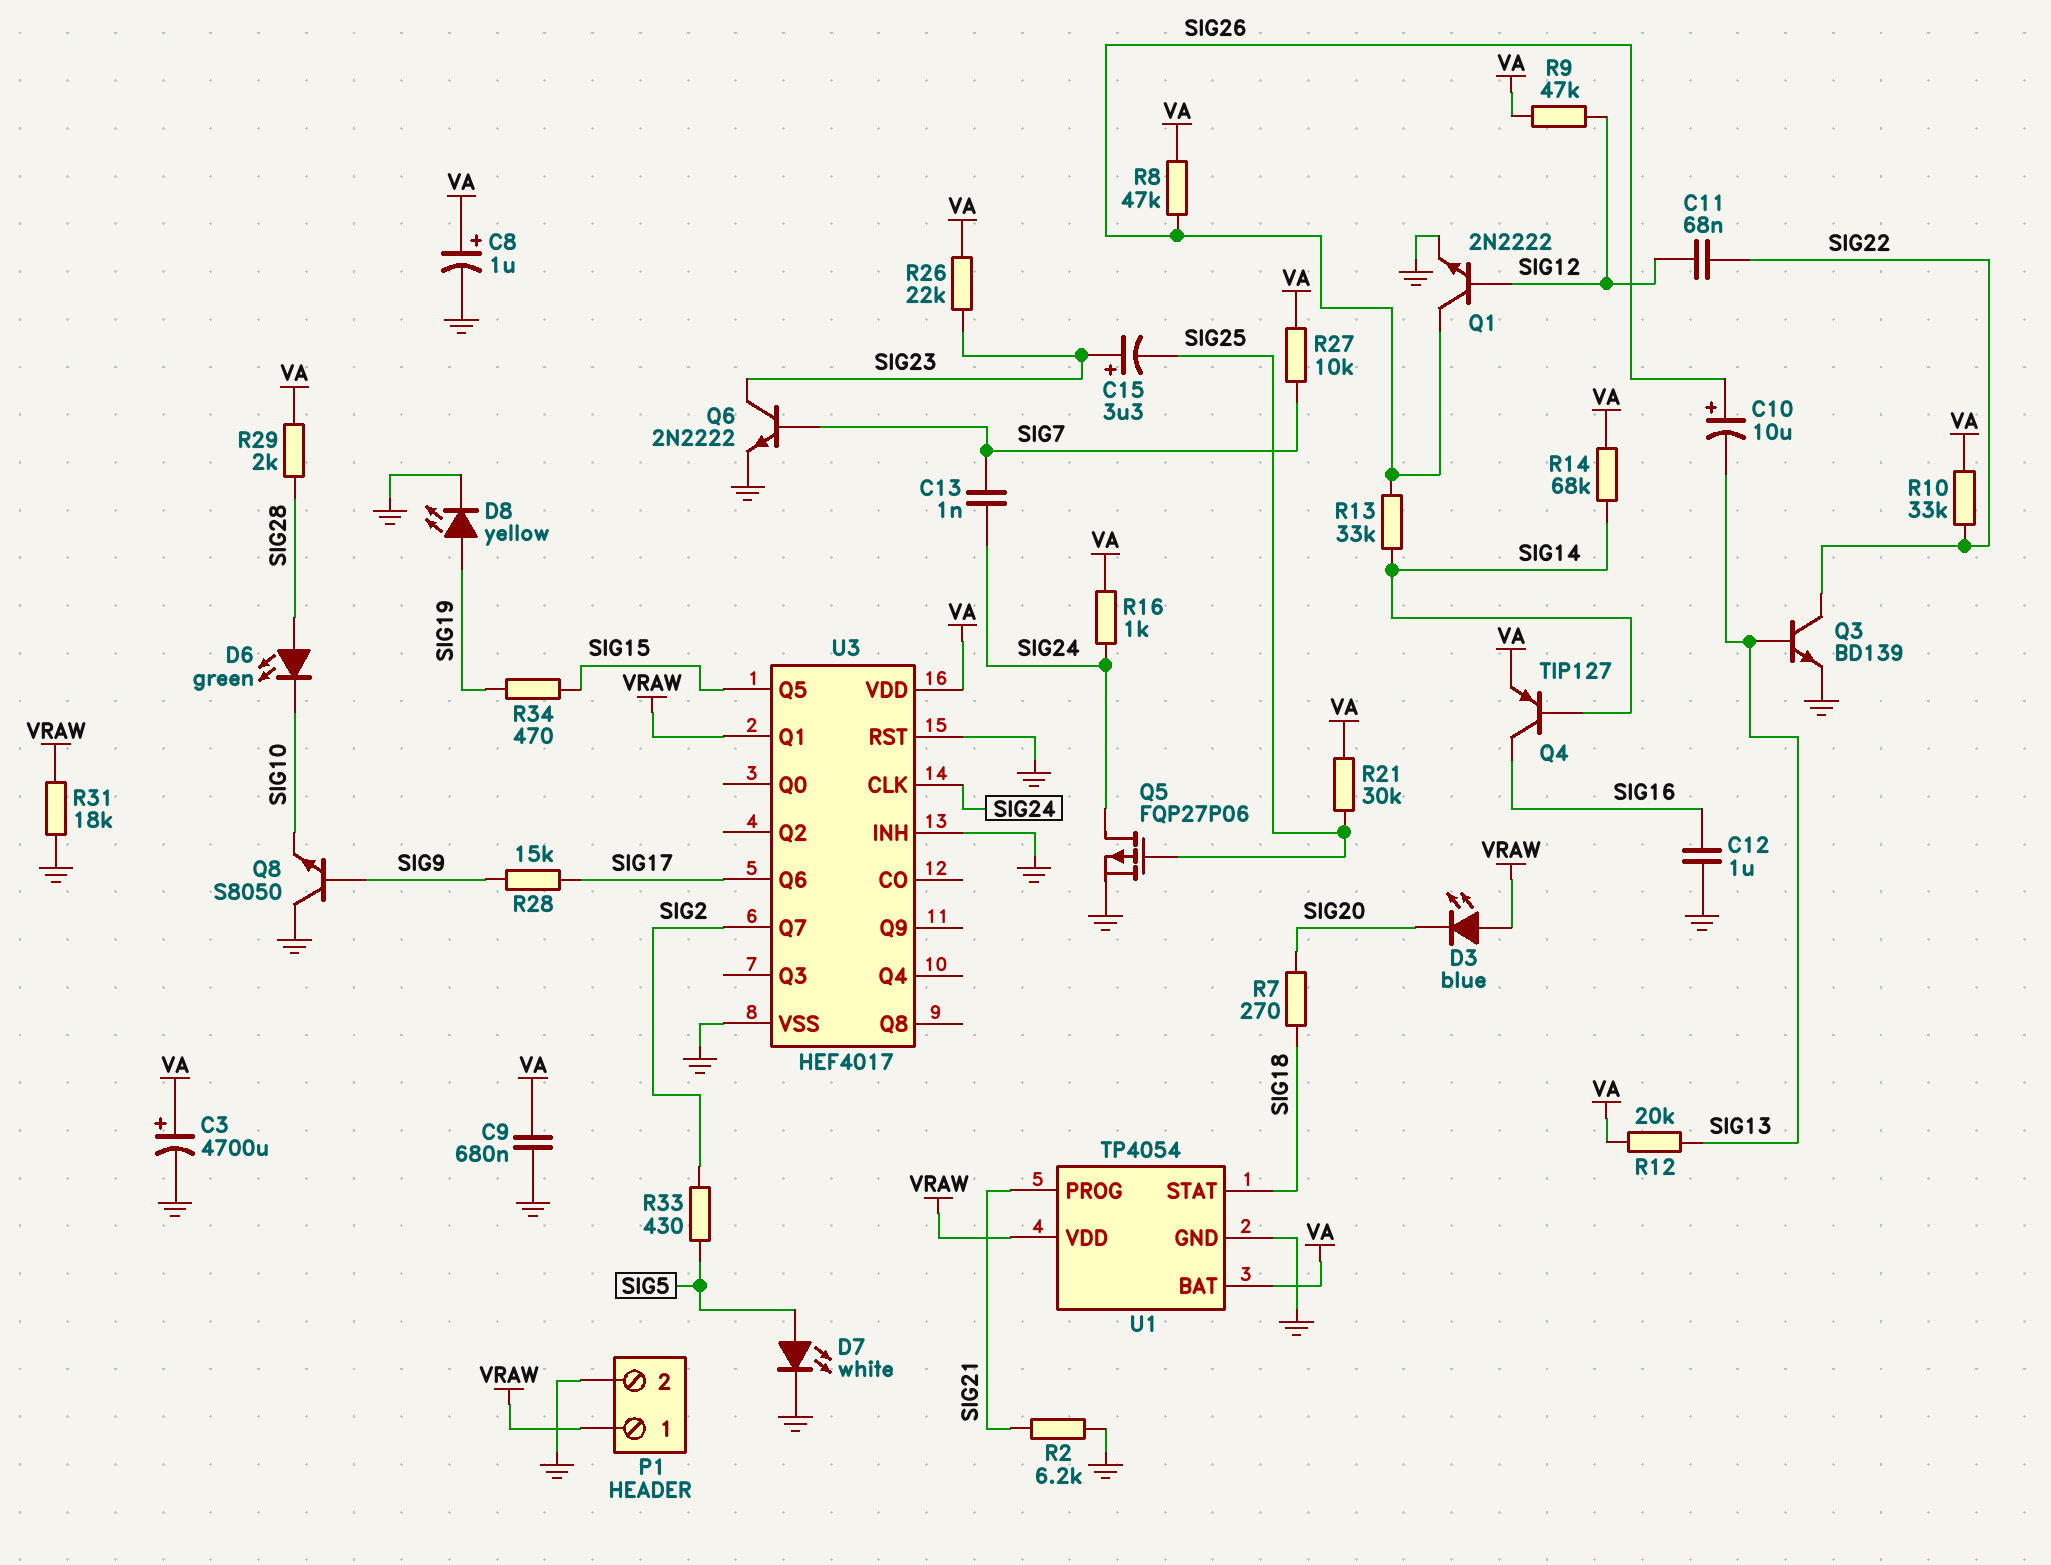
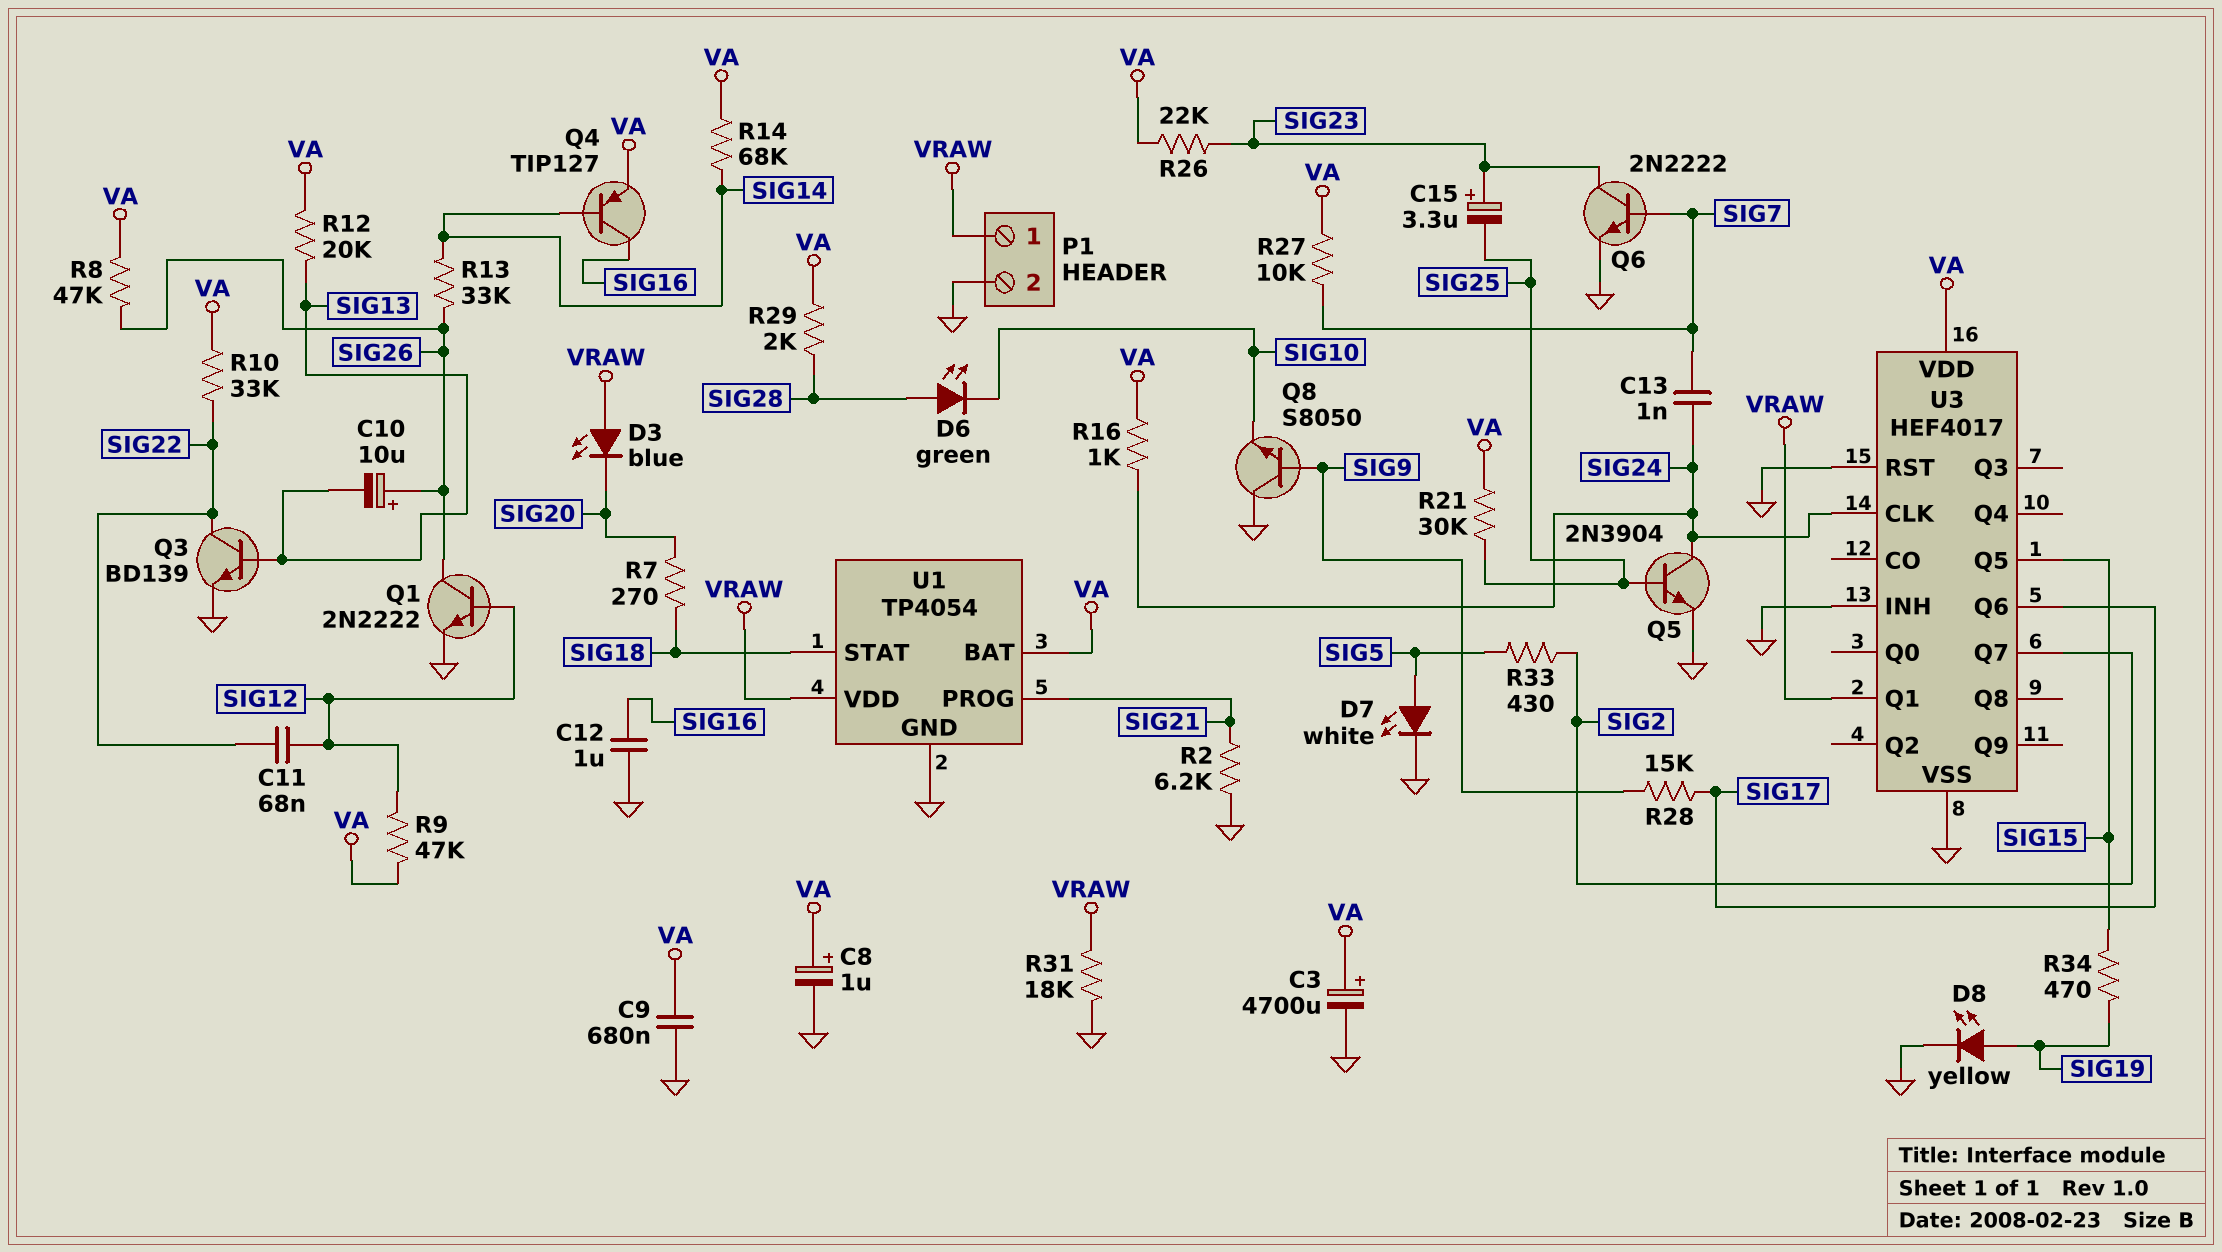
Q5: PMOS FQP27P06 (G SIG25, D SIG24, S GND) -> NPN 2N3904 (B SIG25, C SIG24, E GND)

